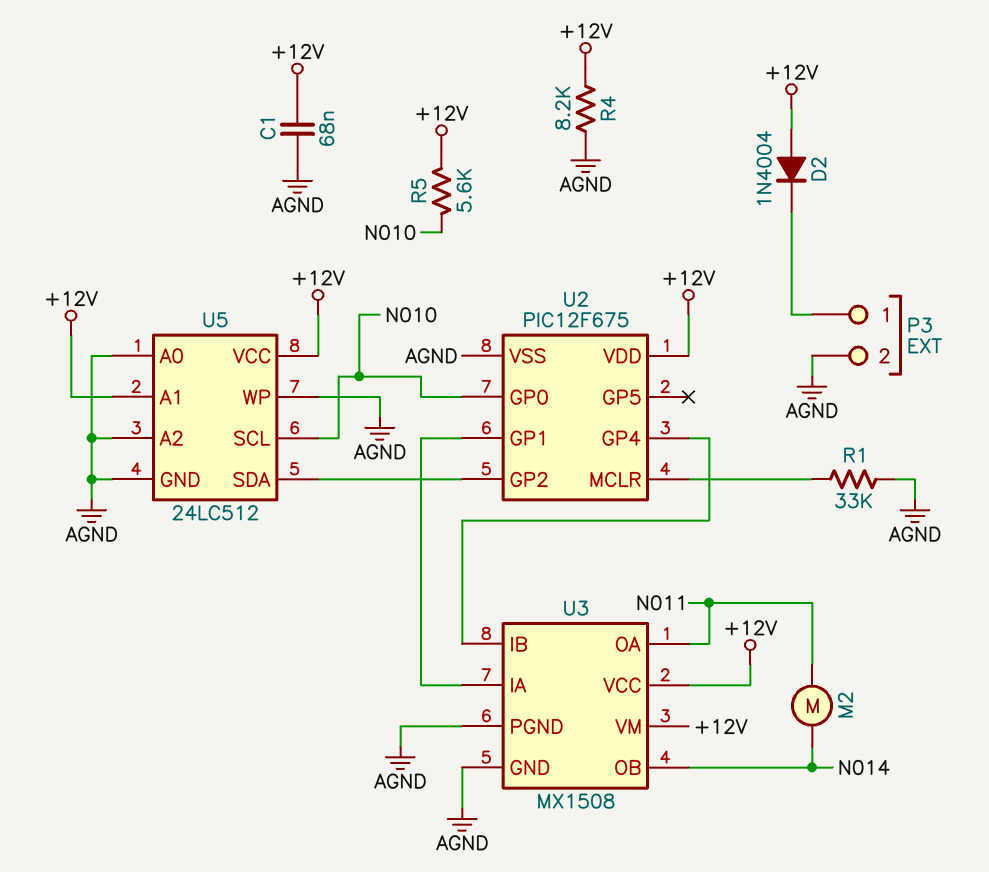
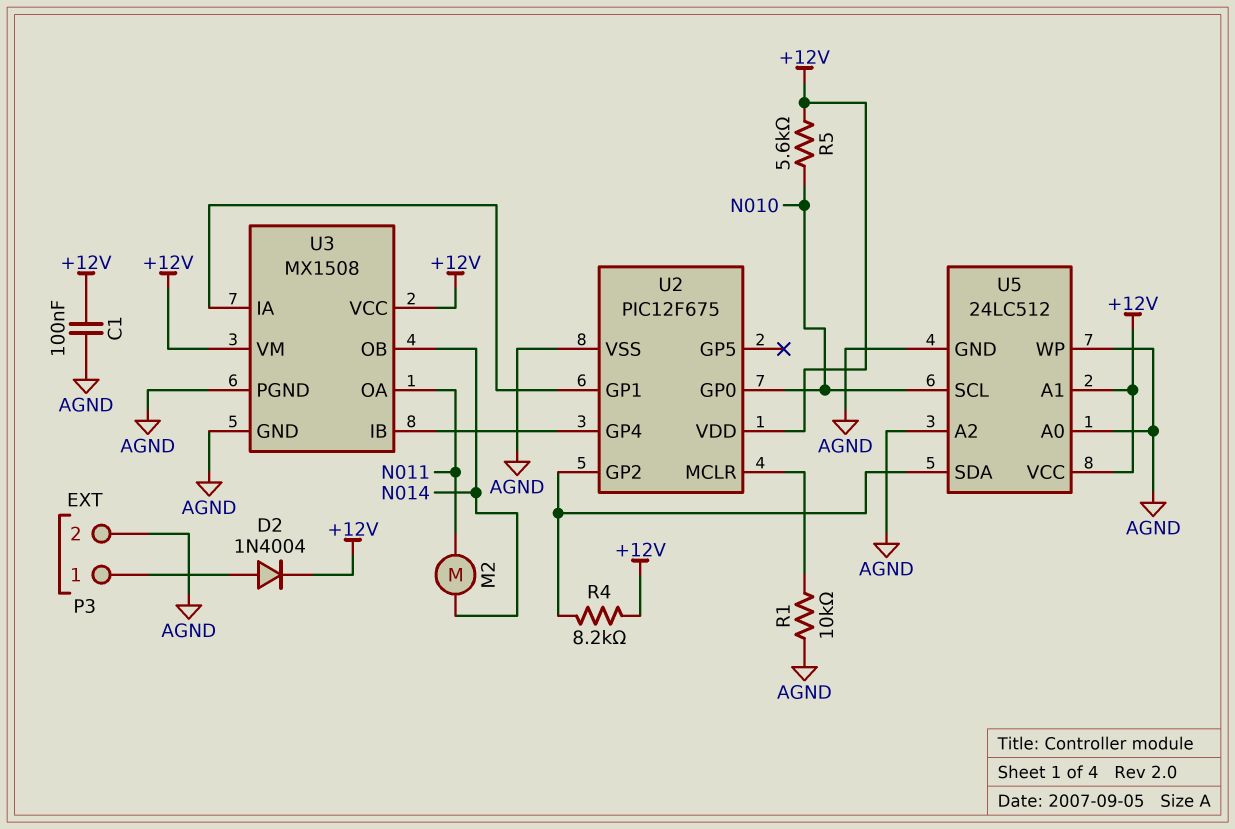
C1: 68nF (+12V, AGND) -> 100nF (+12V, AGND)
D2: diode 1N4004 (A +12V, K P3/1) -> diode 1N4004 (A P3/1, K +12V)
R1: 33k (AGND, U2/MCLR) -> 10k (AGND, U2/MCLR)
R4: 8.2k (+12V, AGND) -> 8.2k (+12V, U2/GP2)

